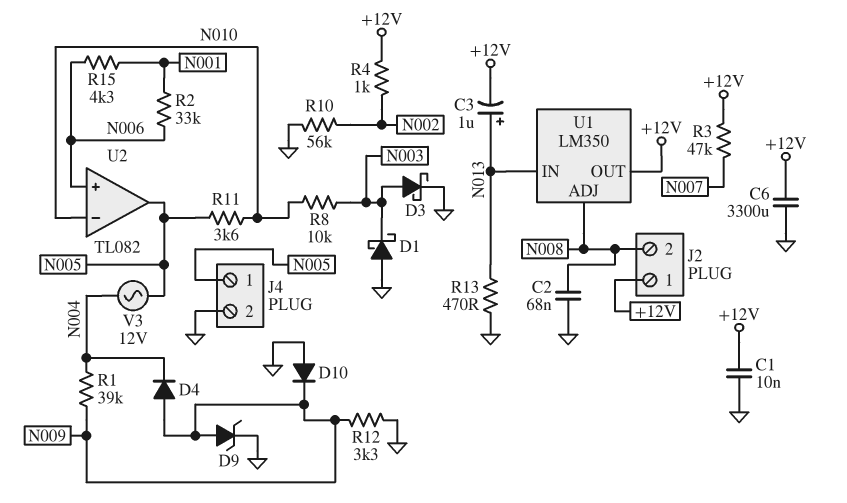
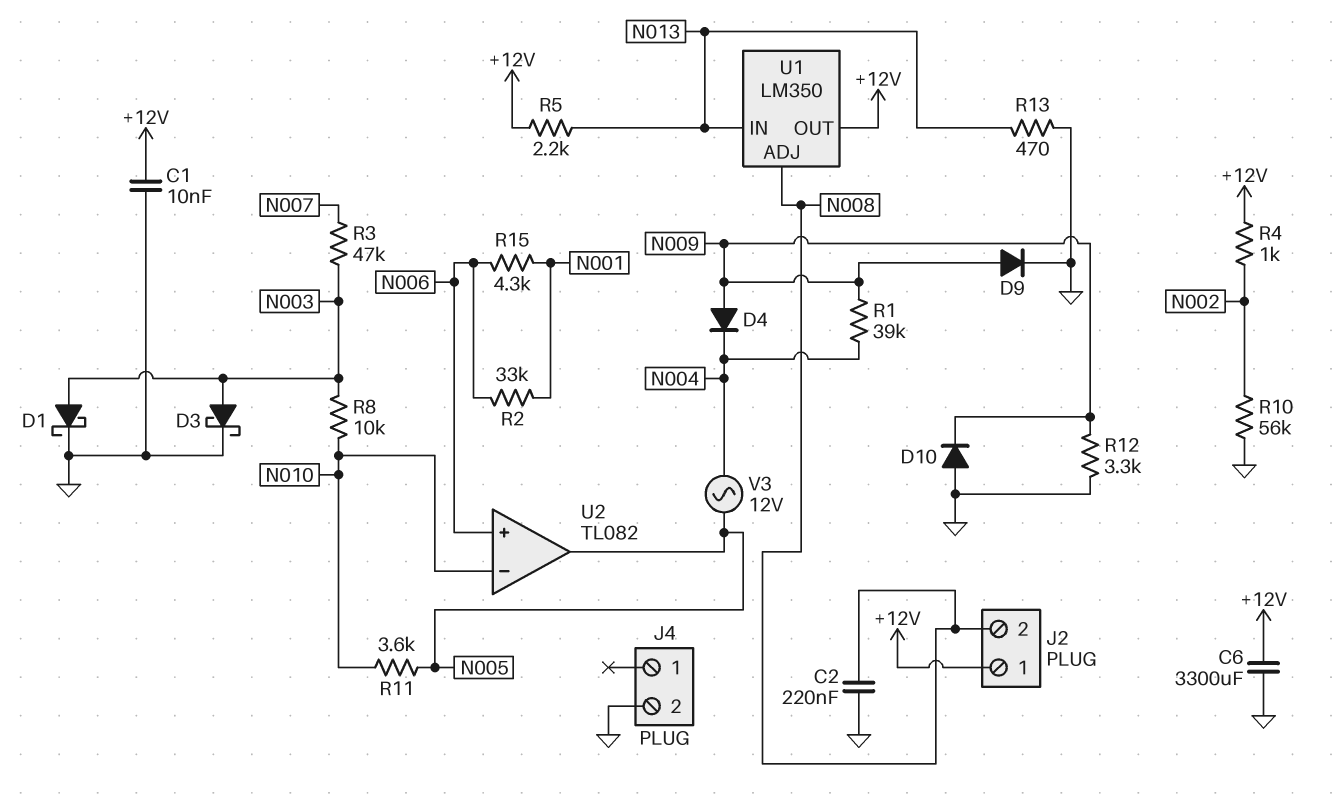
C2: 68nF (GND, N008) -> 220nF (GND, N008)
C3: 1uF (plus N013, minus +12V) -> none
D1: schottky (A GND, K N003) -> schottky (A N003, K GND)
D9: zener (A N009, K GND) -> diode (A N009, K GND)
J4 pin 1: N005 -> none
R3: 47k (+12V, N007) -> 47k (N003, N007)
R5: none -> 2.2k (+12V, N013)

